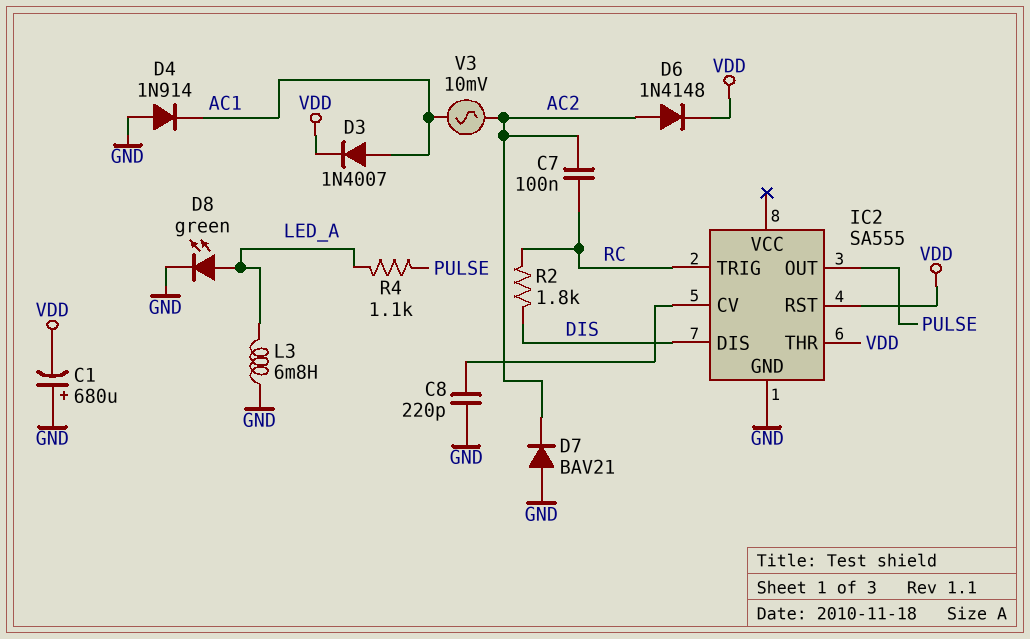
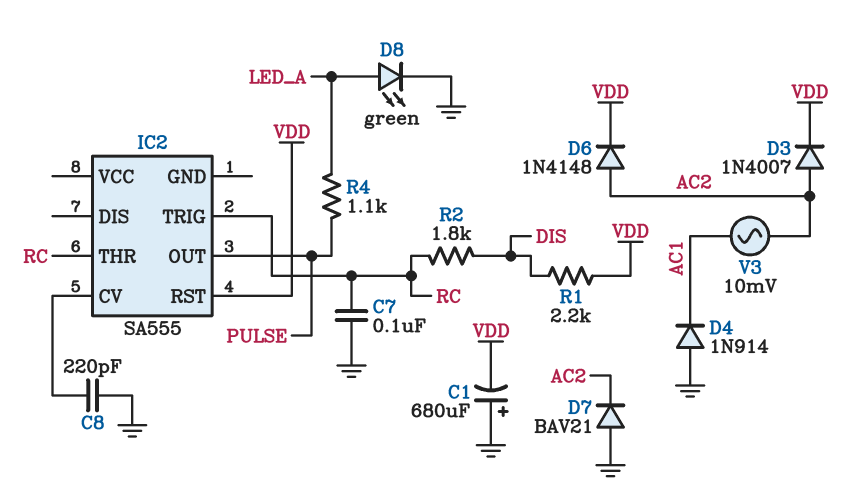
C7: 100nF (AC2, RC) -> 100nF (GND, RC)
D3: diode 1N4007 (A AC1, K VDD) -> diode 1N4007 (A AC2, K VDD)
IC2 pin DIS: DIS -> none
IC2 pin GND: GND -> none
IC2 pin THR: VDD -> RC
L3: 6.8mH (GND, LED_A) -> none
R1: none -> 2.2k (DIS, VDD)

